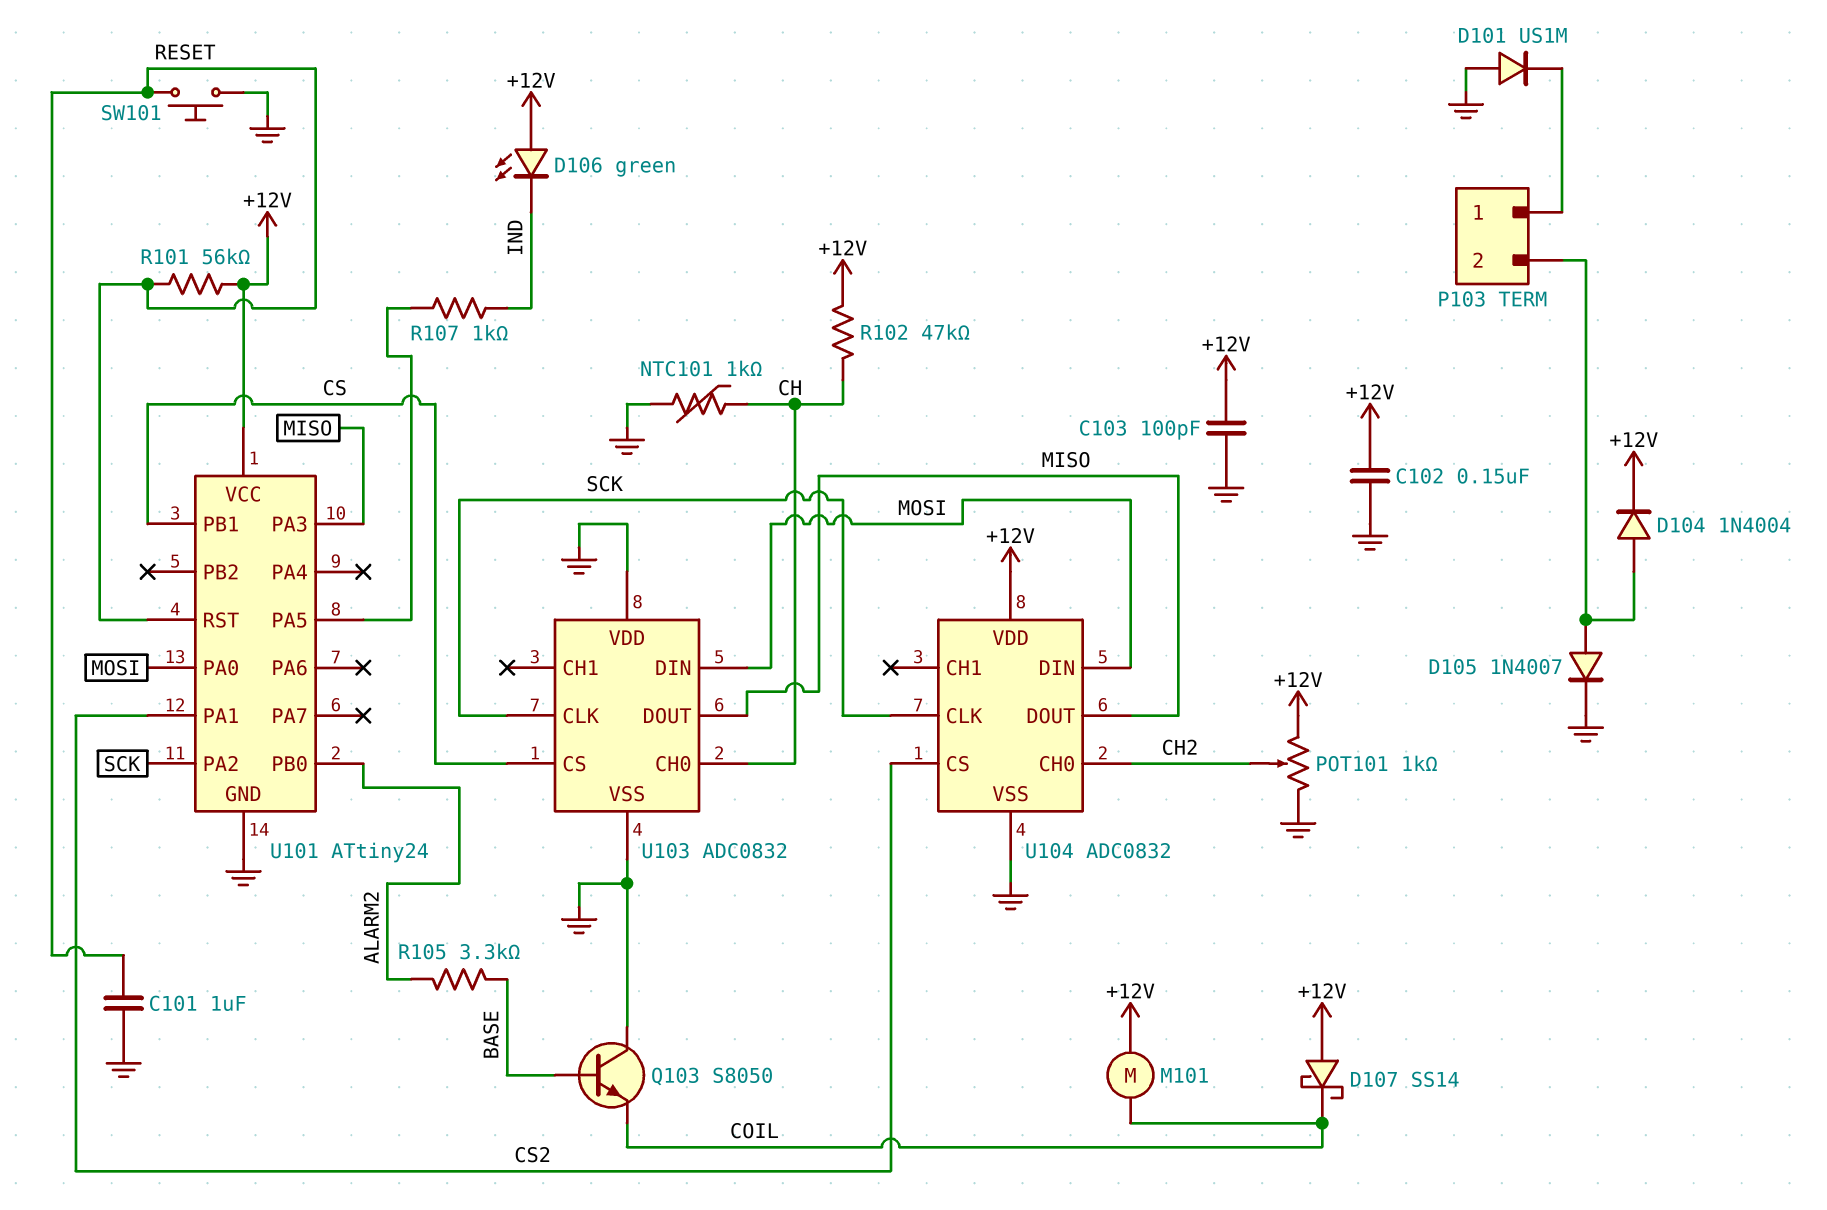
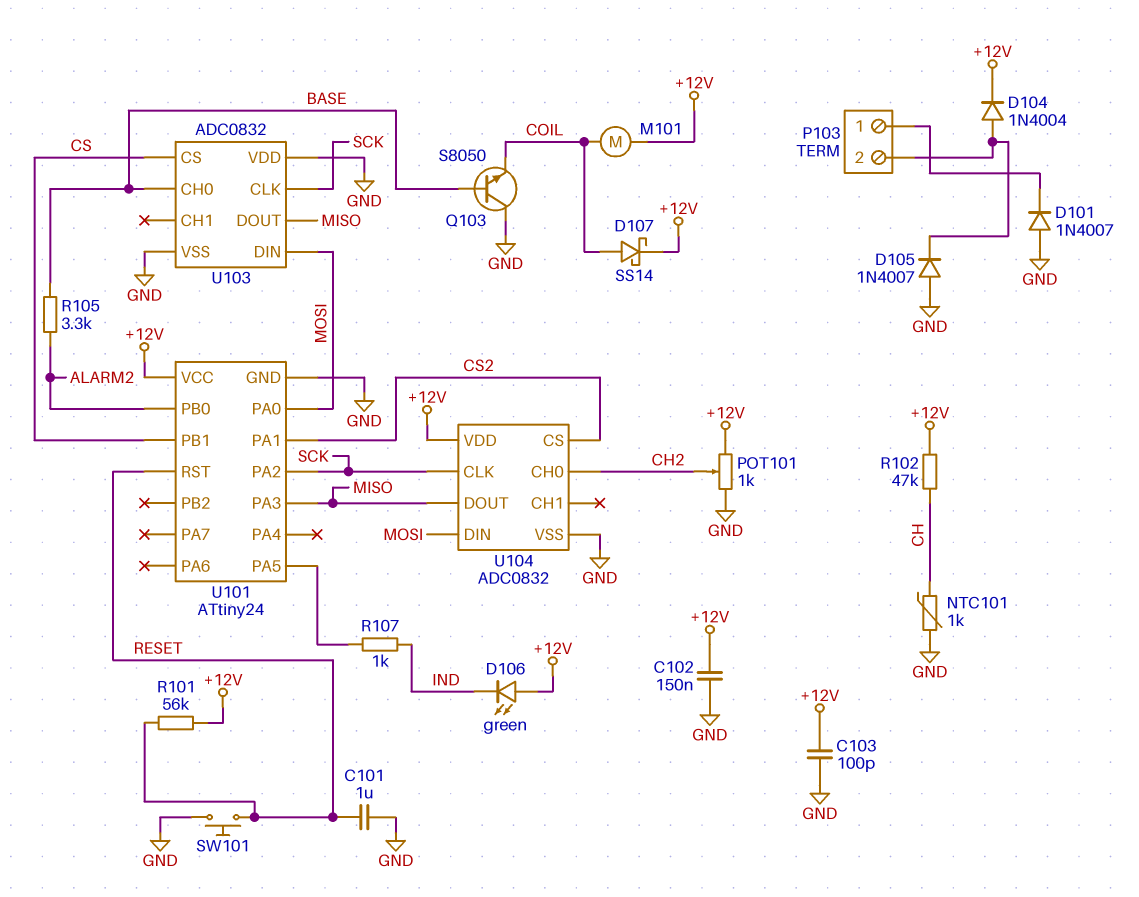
D101: diode US1M (A GND, K P103/1) -> diode 1N4007 (A GND, K P103/1)
D105: diode 1N4007 (A P103/2, K GND) -> diode 1N4007 (A GND, K P103/2)
D107: schottky SS14 (A +12V, K COIL) -> schottky SS14 (A COIL, K +12V)
U103 pin CH0: CH -> BASE

